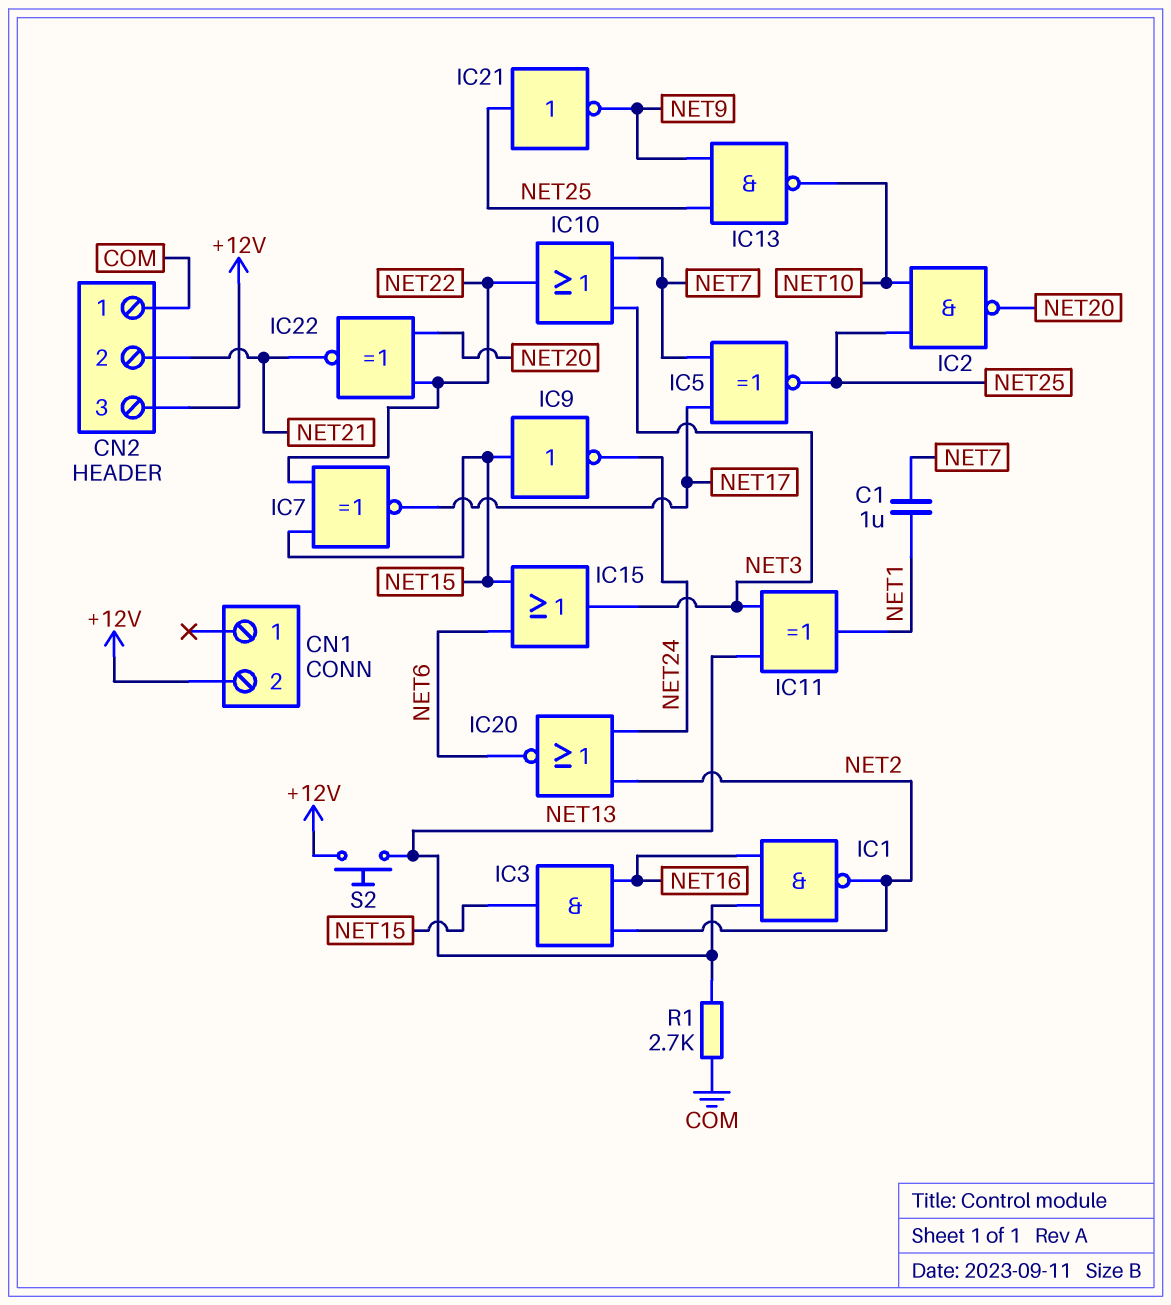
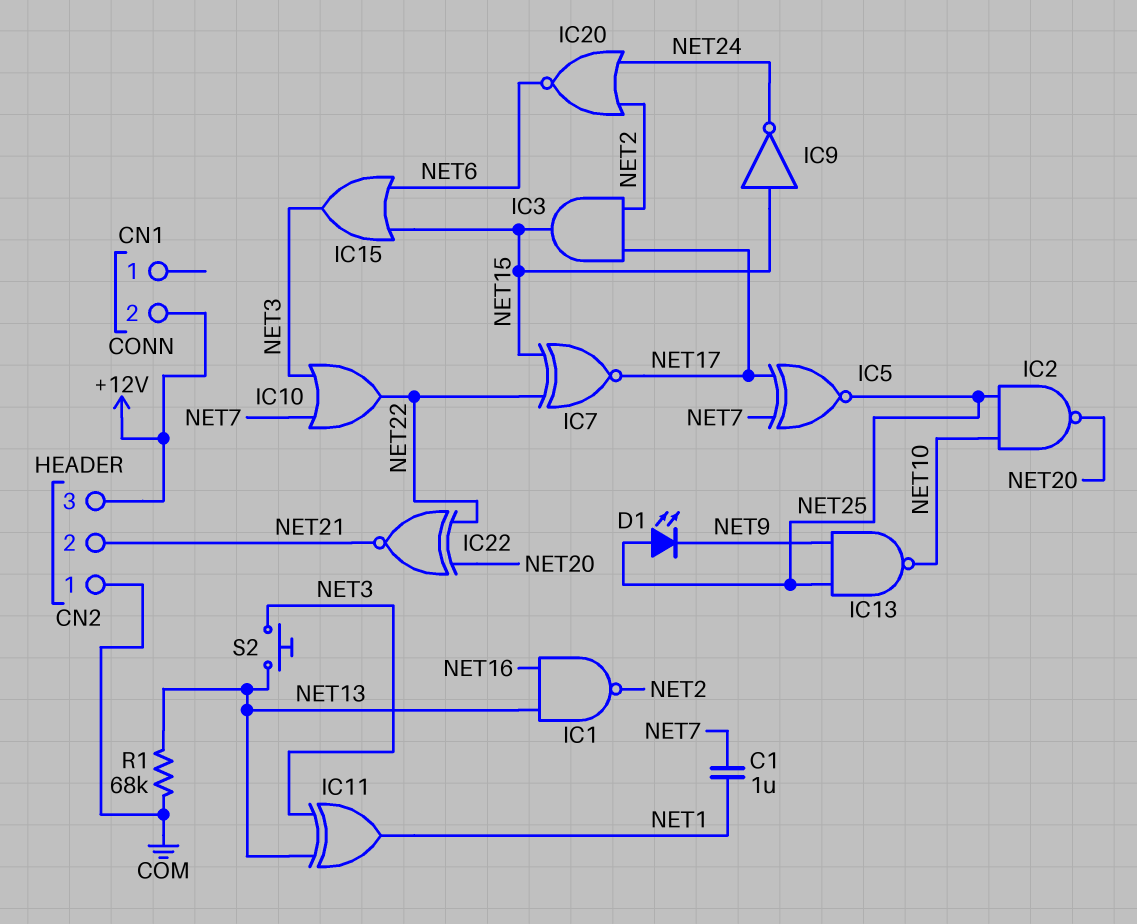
D1: none -> LED (A NET25, K NET9)
IC3: AND (in NET2, in NET16, out NET15) -> AND (in NET2, in NET17, out NET15)
IC21: NOT (in NET25, out NET9) -> none
R1: 2.7k (COM, NET13) -> 68k (COM, NET13)
S2: button (+12V, NET13) -> button (NET3, NET13)

